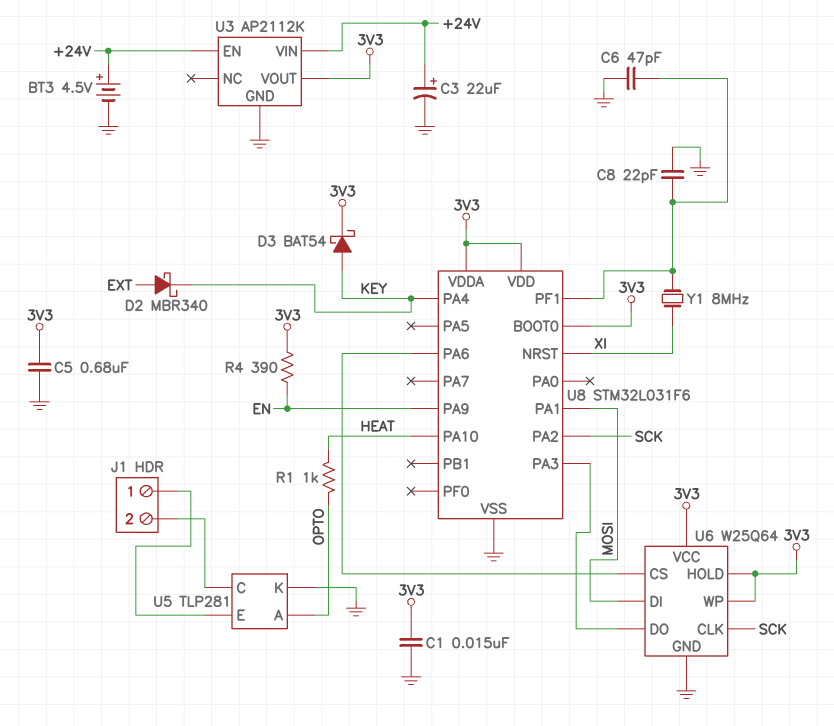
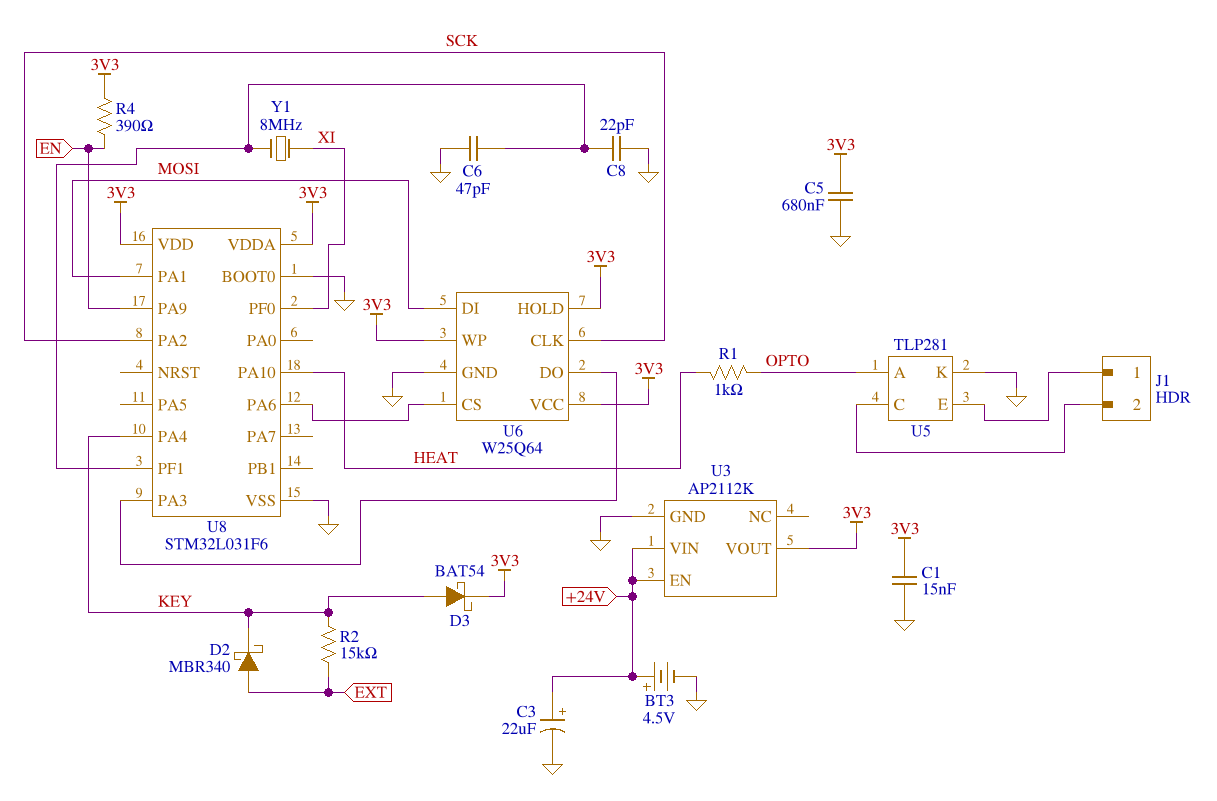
R2: none -> 15k (EXT, KEY)
U8 pin BOOT0: 3V3 -> GND
U8 pin NRST: XI -> none
U8 pin PF0: none -> XI

